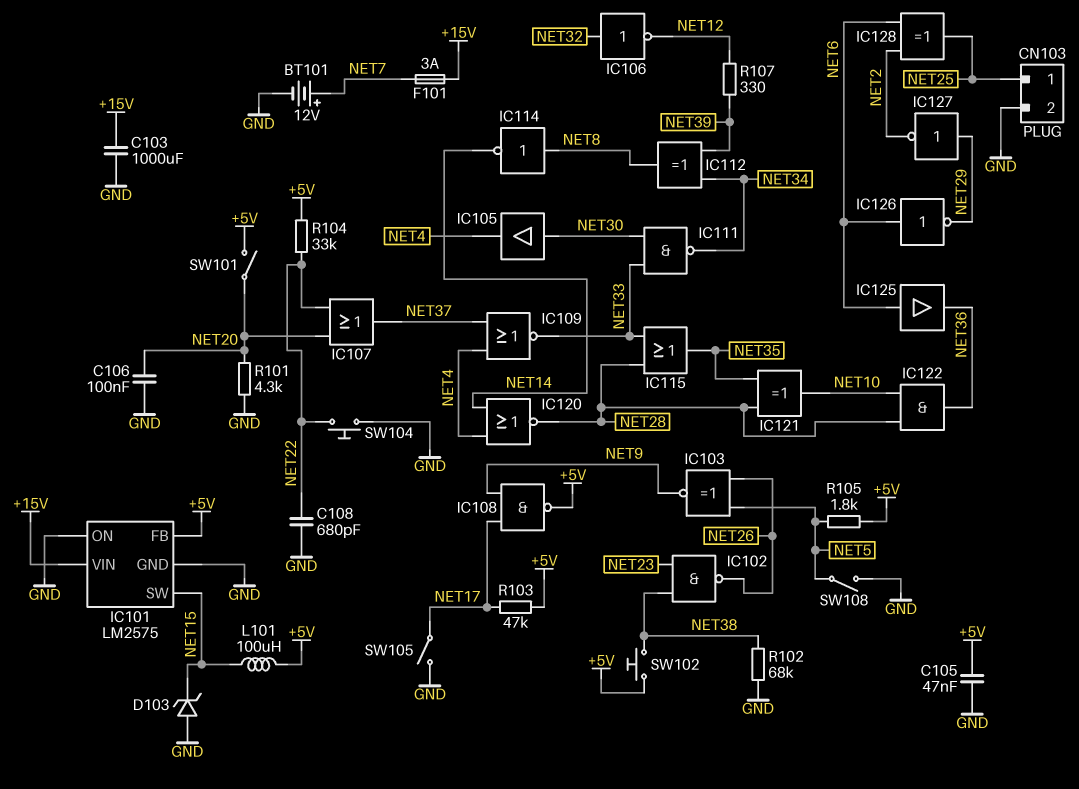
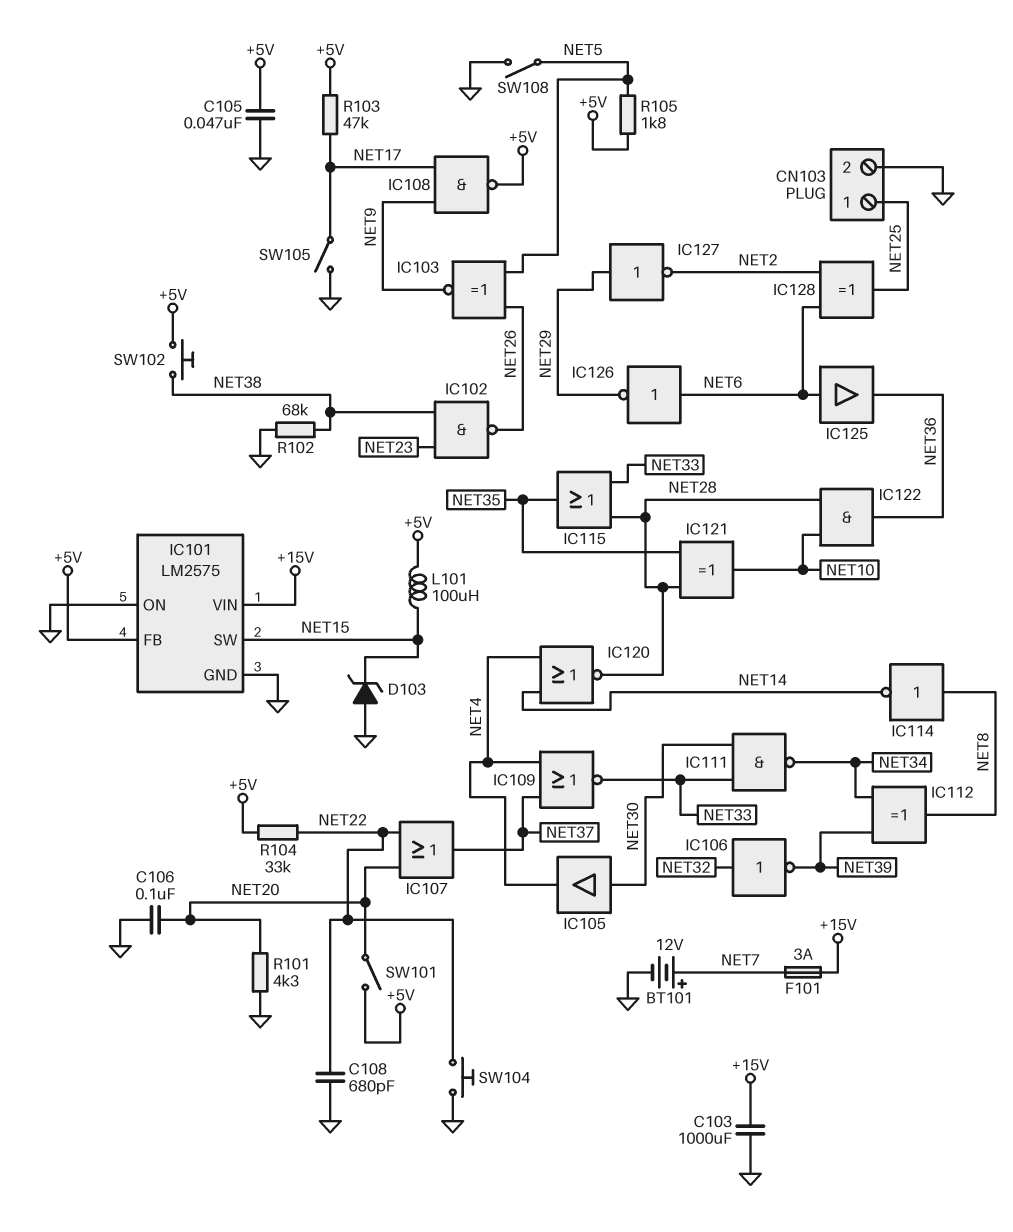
IC106: NOT (in NET32, out NET12) -> NOT (in NET32, out NET39)
R107: 330 (NET12, NET39) -> none

